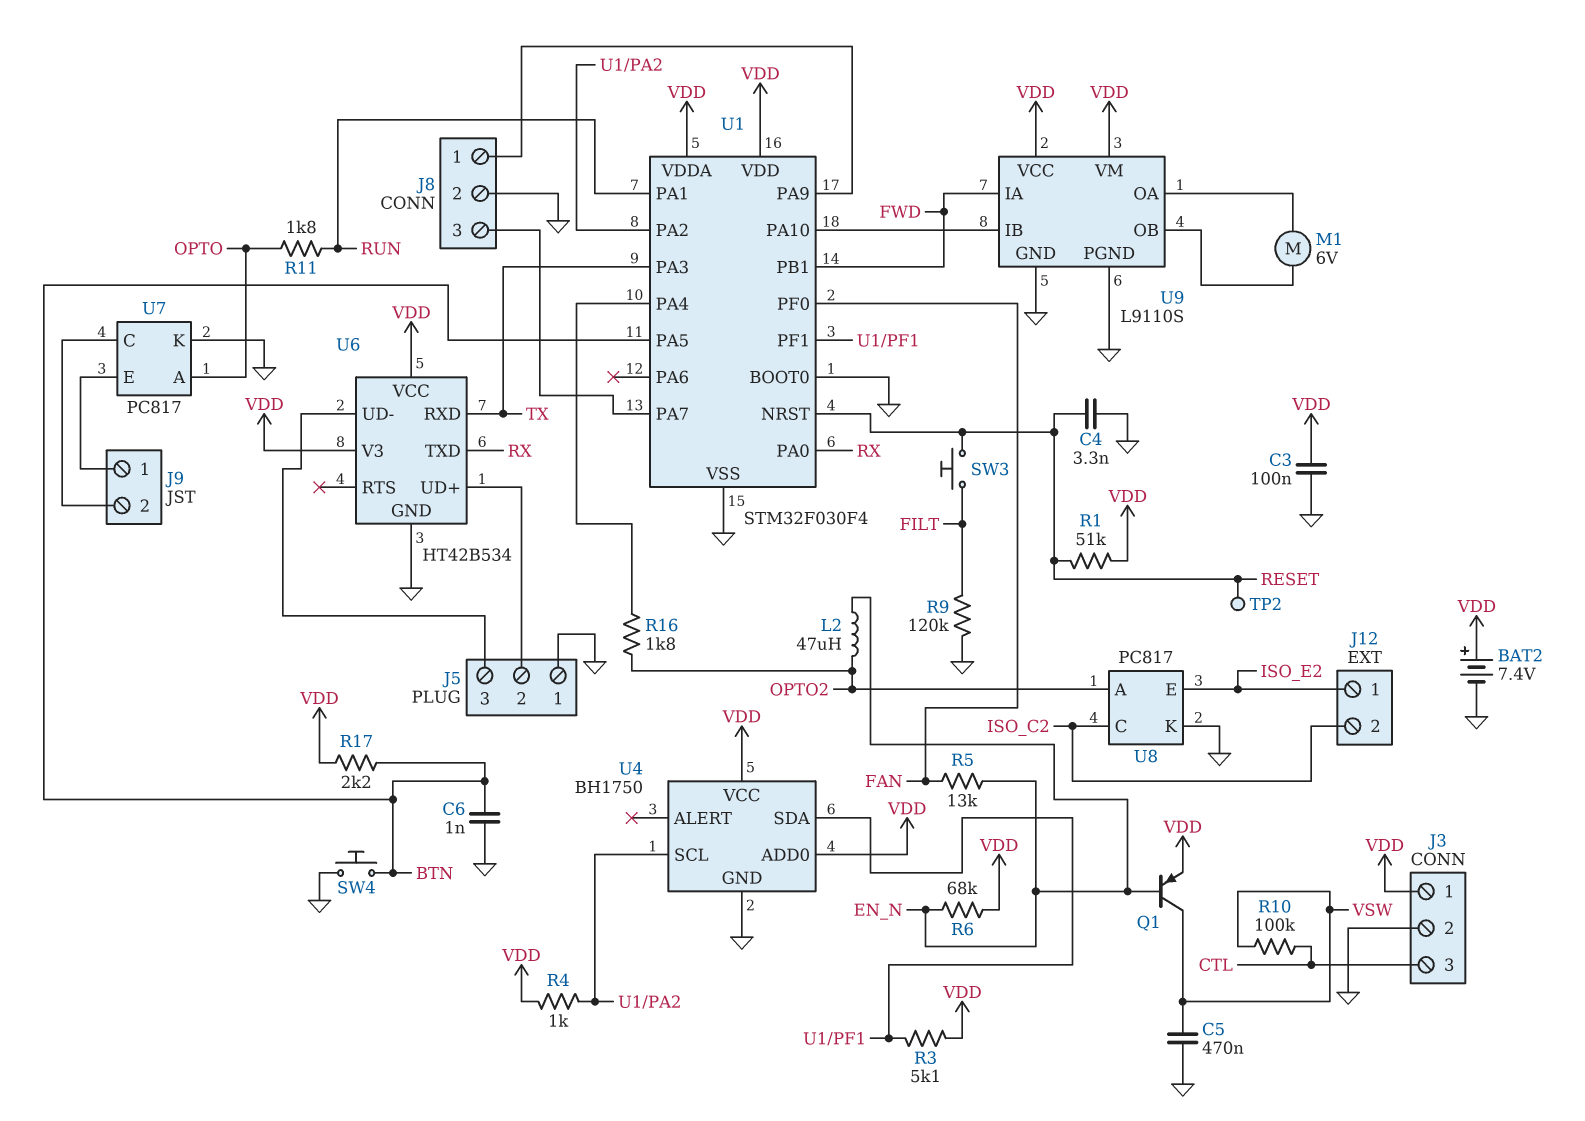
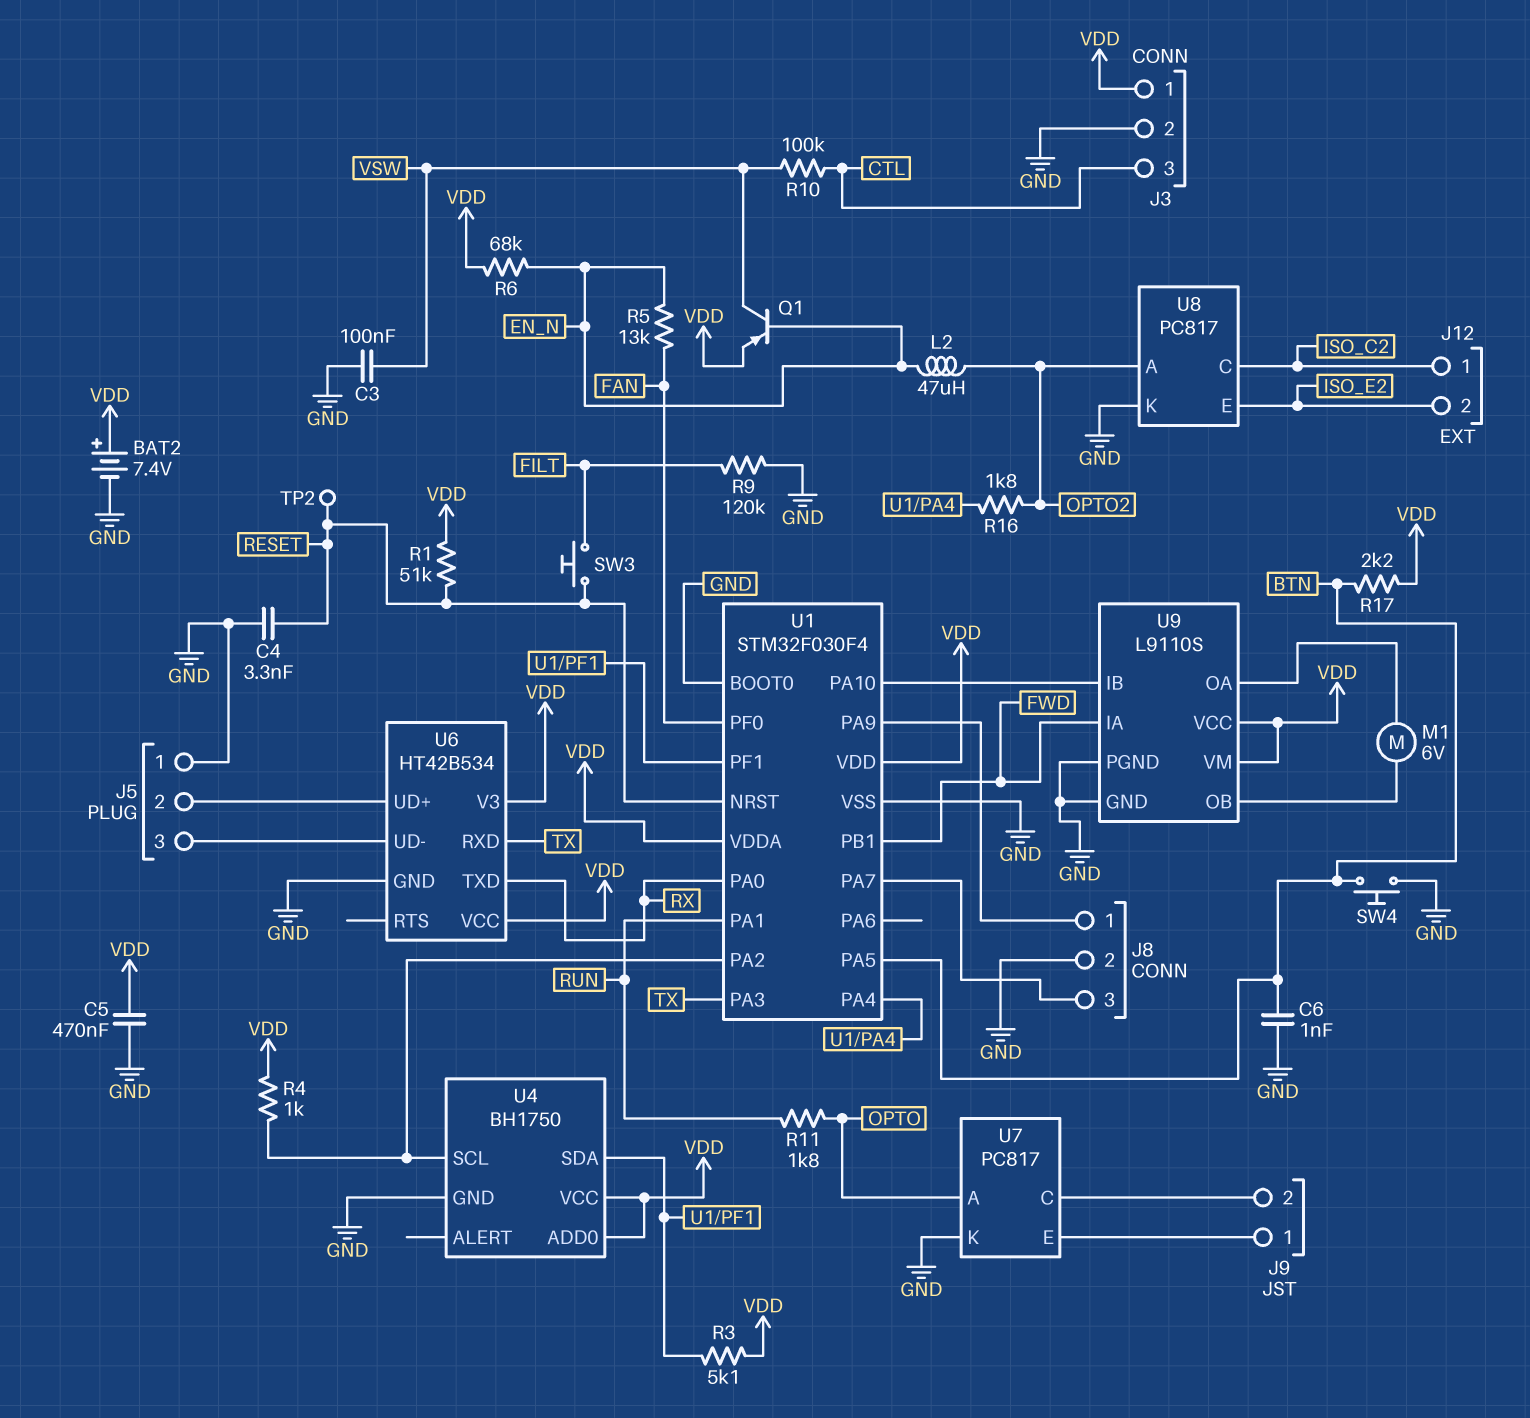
C3: 100nF (GND, VDD) -> 100nF (GND, VSW)
C5: 470nF (GND, VSW) -> 470nF (GND, VDD)
J12 pin 1: ISO_E2 -> ISO_C2
J12 pin 2: ISO_C2 -> ISO_E2

